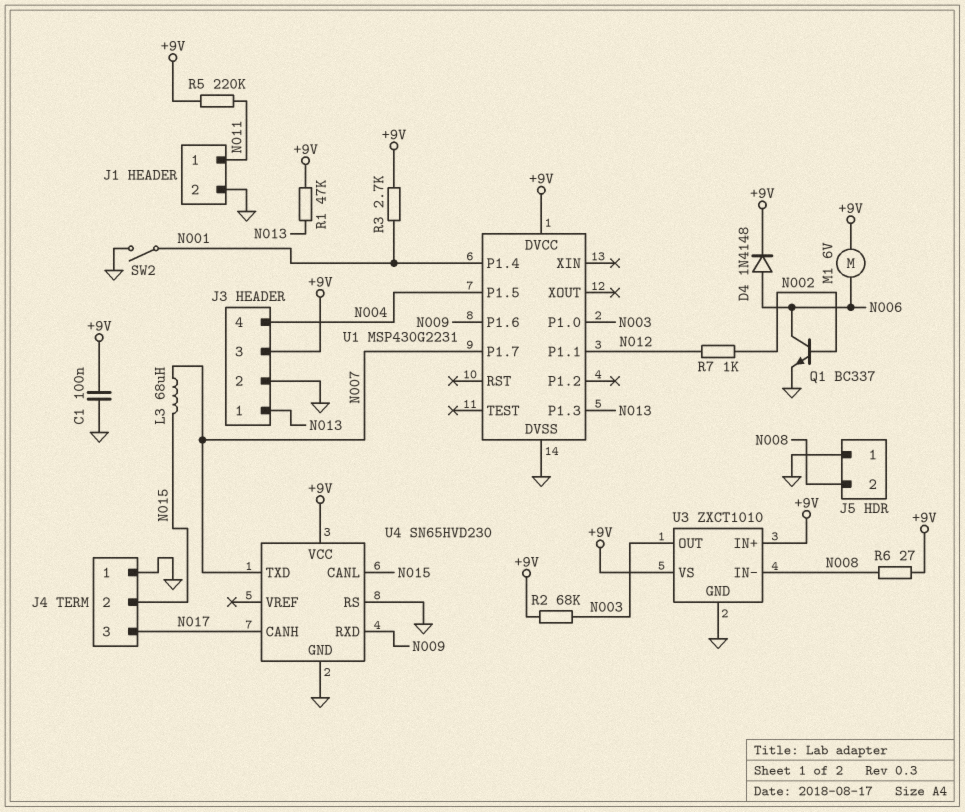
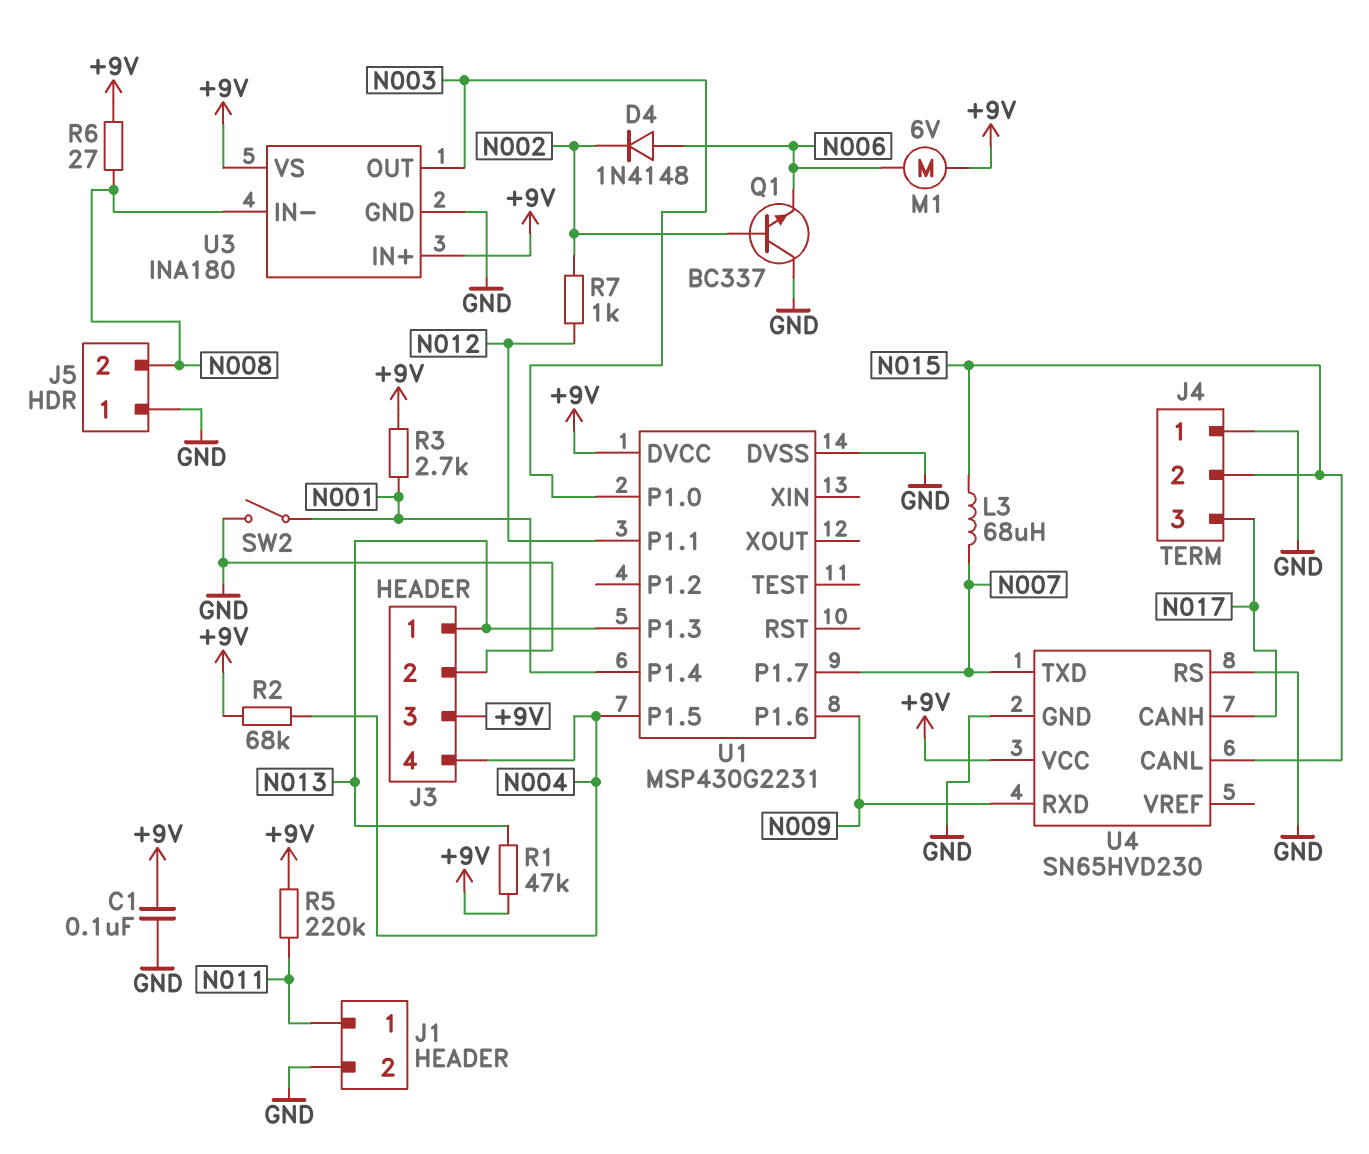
D4: diode 1N4148 (A N006, K +9V) -> diode 1N4148 (A N006, K N002)
Q1: NPN BC337 (B N002, C N006, E GND) -> NPN BC337 (B N002, C GND, E N006)
R2: 68k (+9V, N003) -> 68k (+9V, N004)
U3: ZXCT1010 -> INA180

